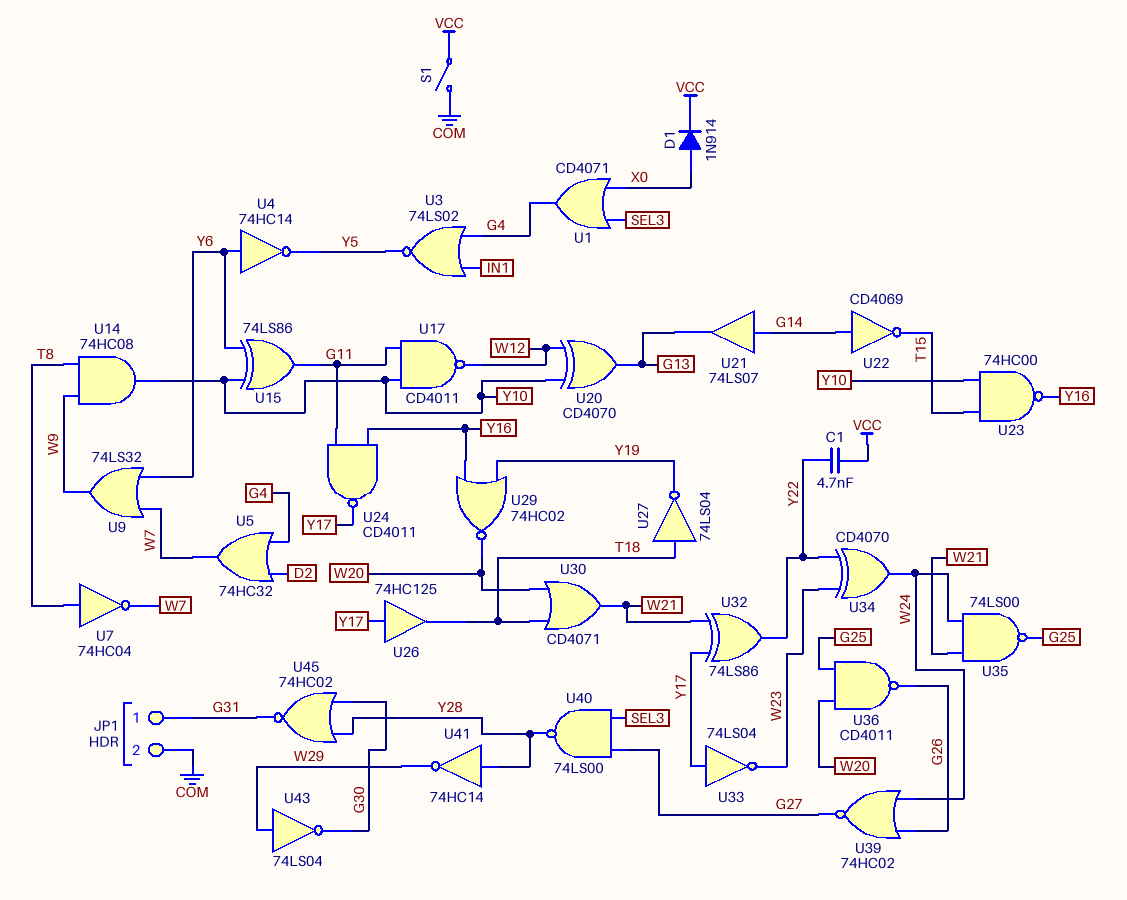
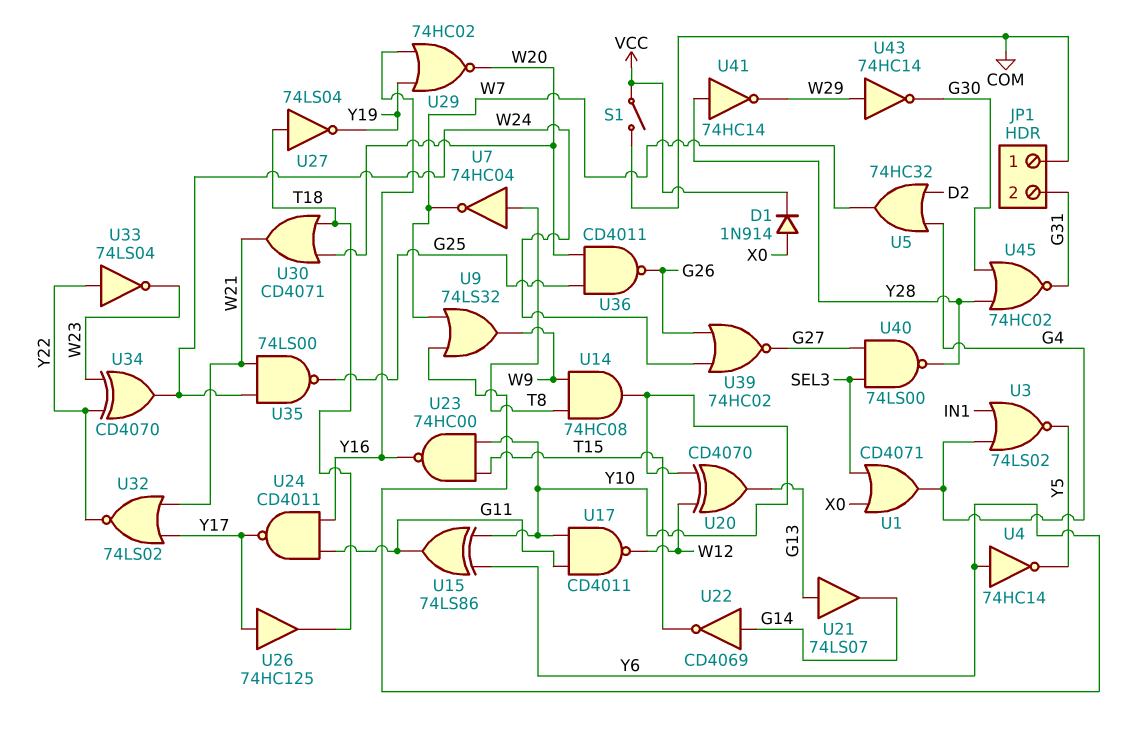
C1: 4.7nF (VCC, Y22) -> none
JP1 pin 1: G31 -> COM
JP1 pin 2: COM -> G31
U21: buffer 74LS07 (in G14, out G13) -> buffer 74LS07 (in G13, out G14)
U32: XOR 74LS86 (in W21, in Y17, out Y22) -> NOR 74LS02 (in W21, in Y17, out Y22)
U33: NOT 74LS04 (in Y17, out W23) -> NOT 74LS04 (in Y22, out W23)
U43: NOT 74LS04 (in W29, out G30) -> NOT 74HC14 (in W29, out G30)

